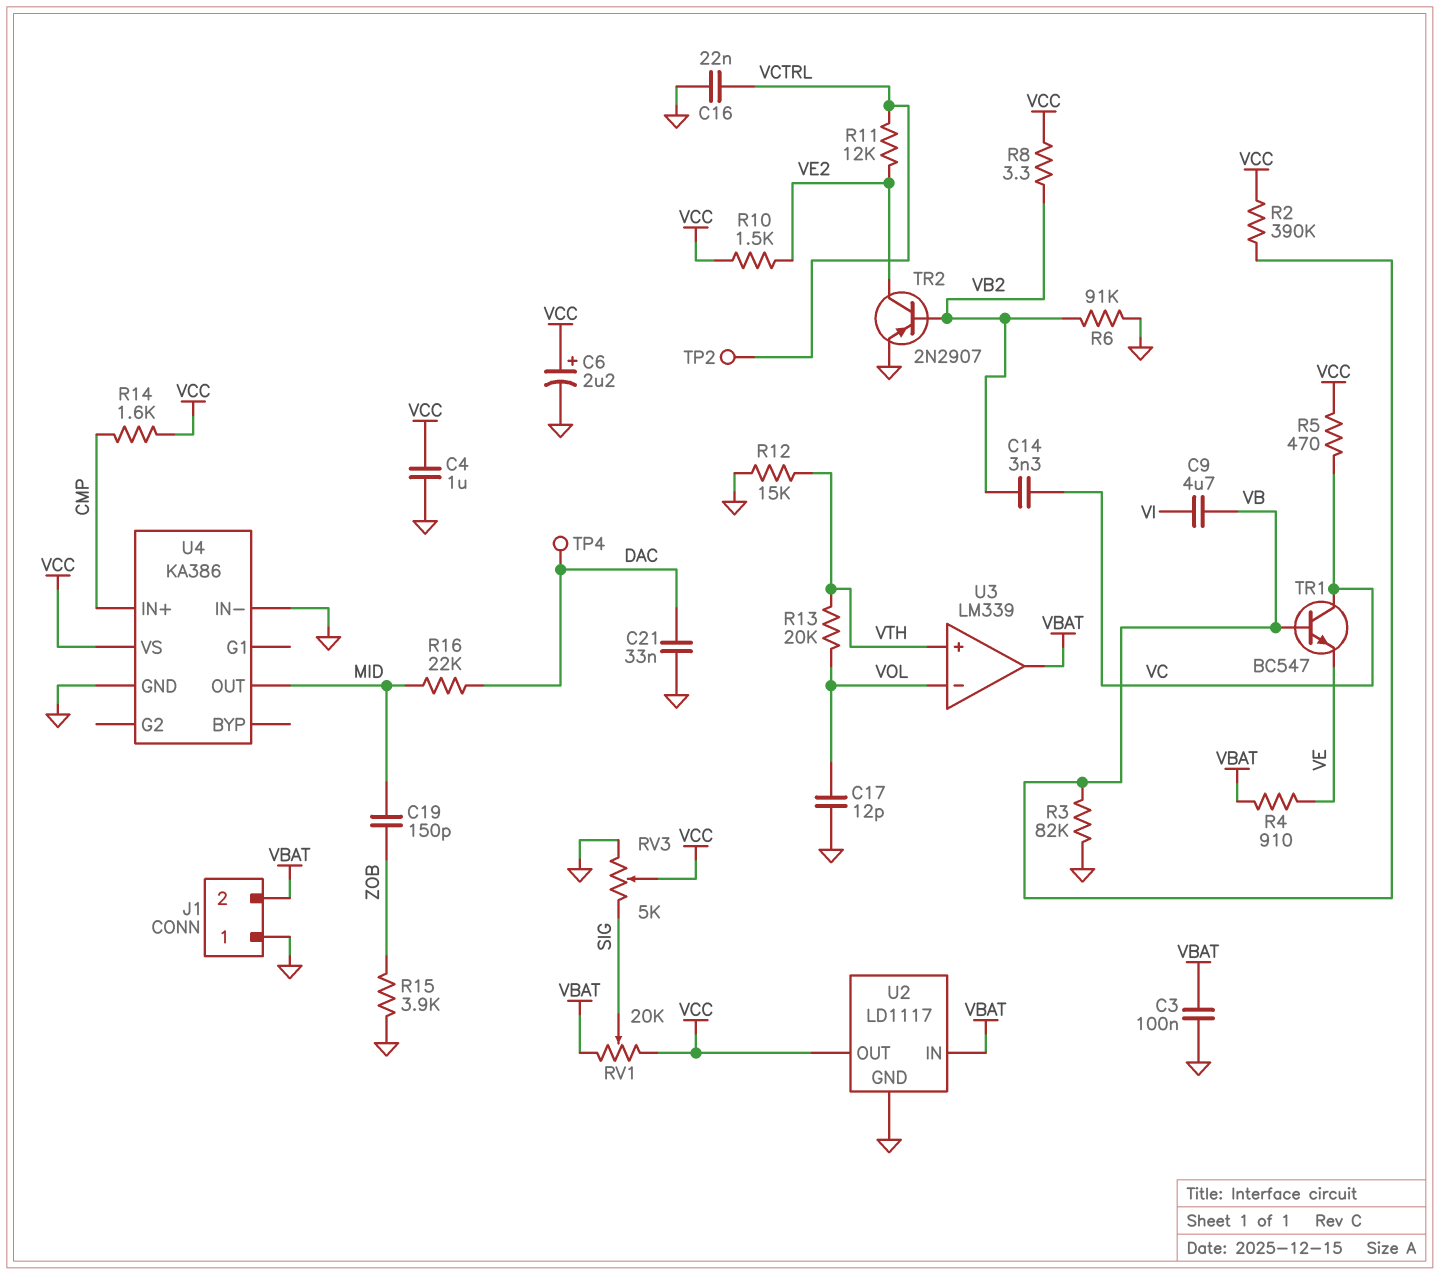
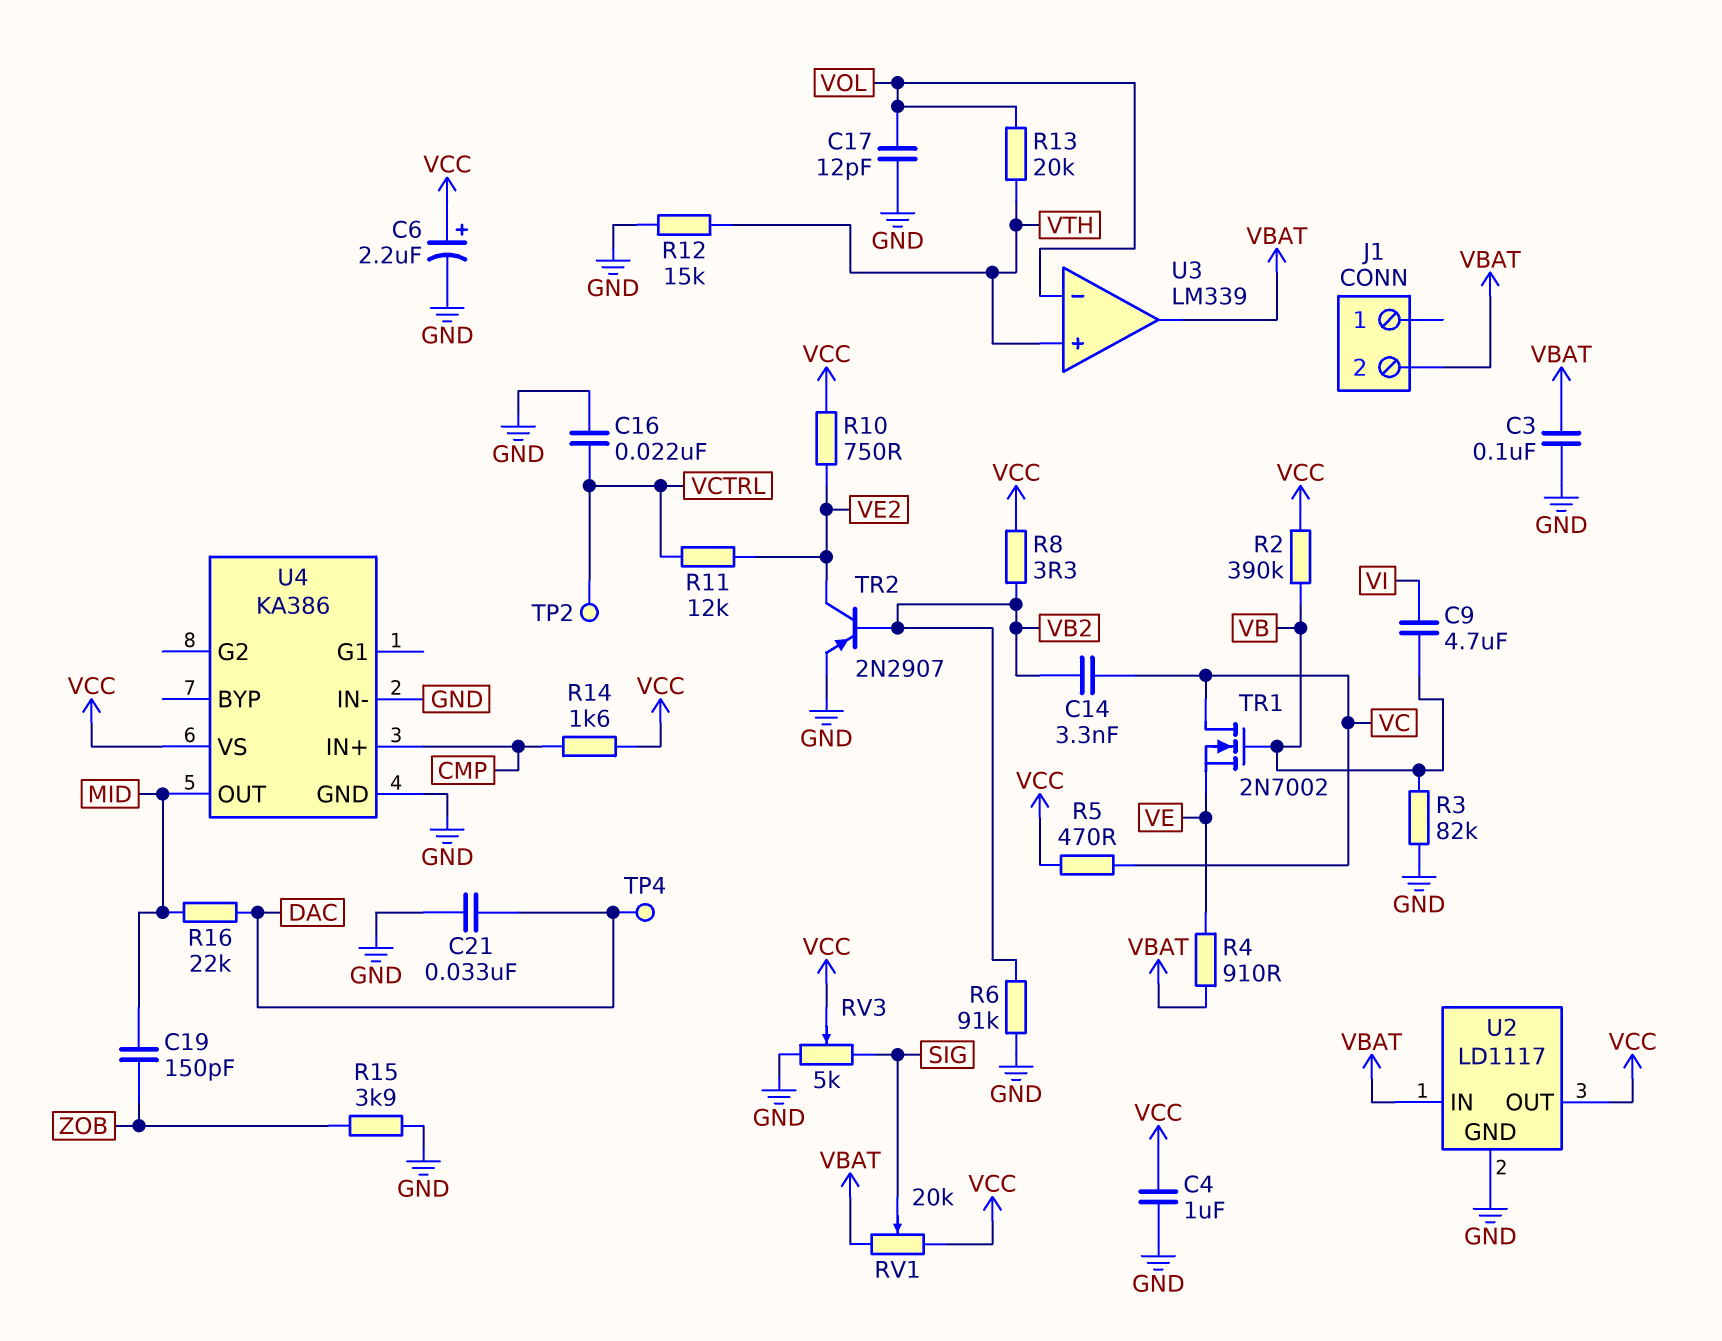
J1 pin 1: GND -> none
R10: 1.5k (VCC, VE2) -> 750 (VCC, VE2)
TR1: NPN BC547 (B VB, C VC, E VE) -> NMOS 2N7002 (G VB, D VC, S VE)

